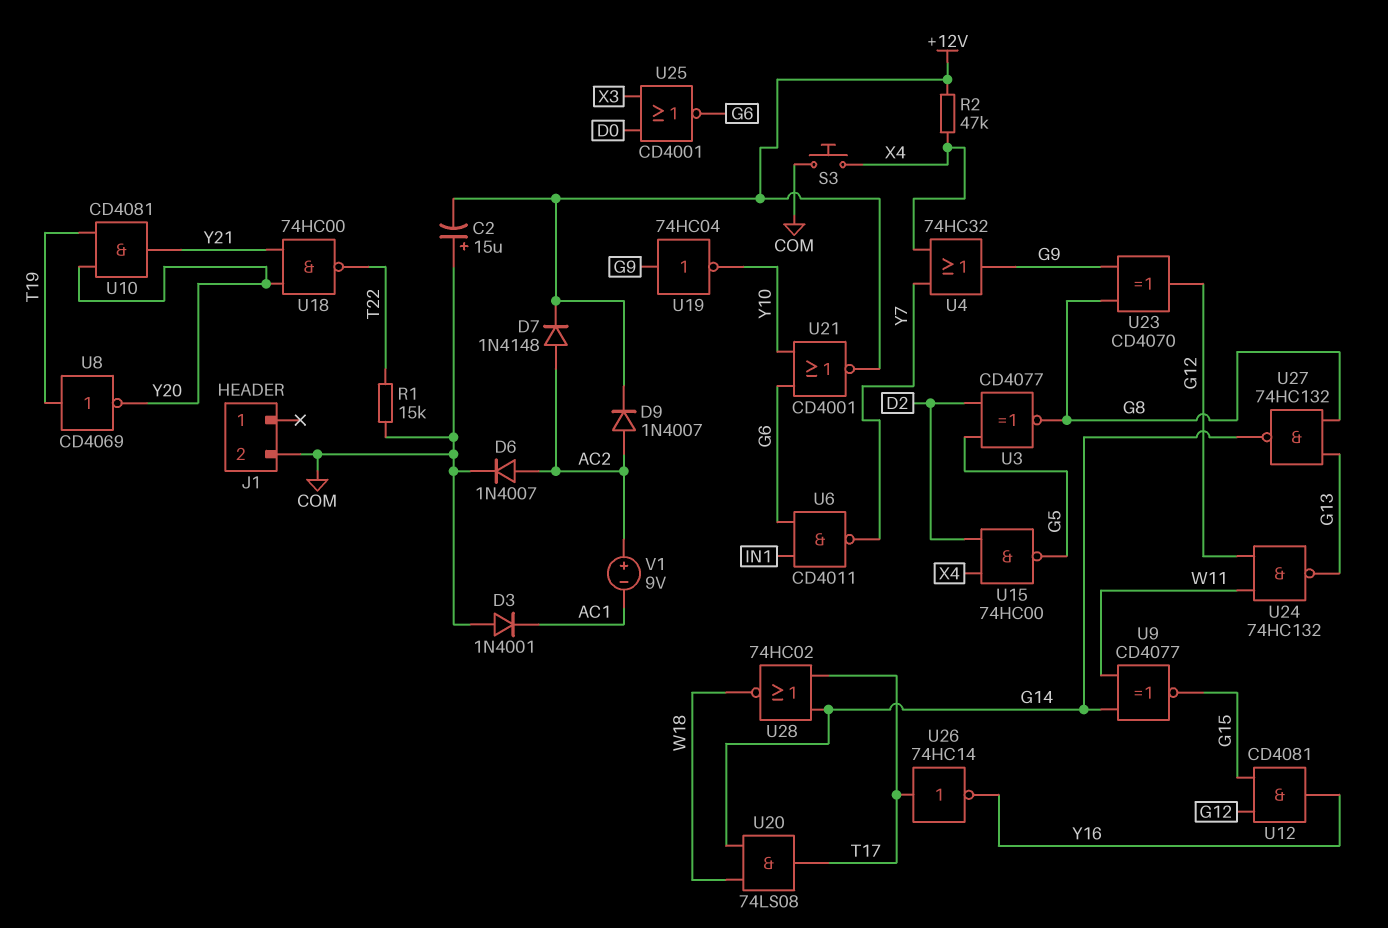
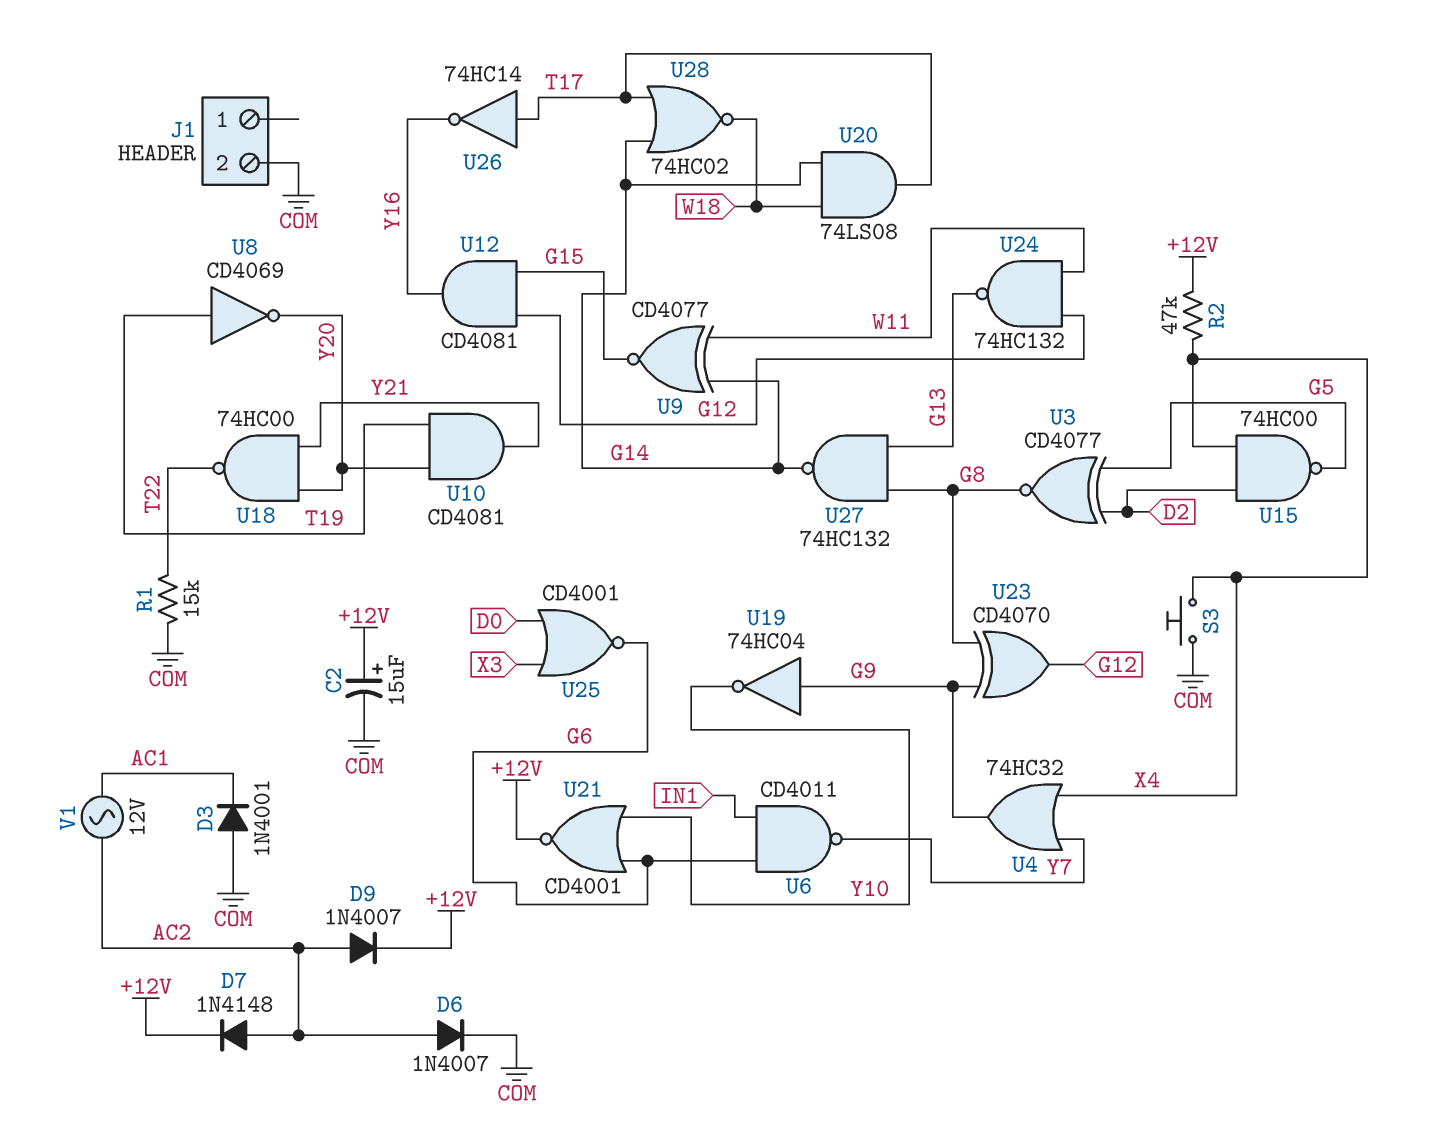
C2: 15uF (plus COM, minus +12V) -> 15uF (plus +12V, minus COM)
V1: 9V (plus AC2, minus AC1) -> AC 12V (AC1, AC2)

